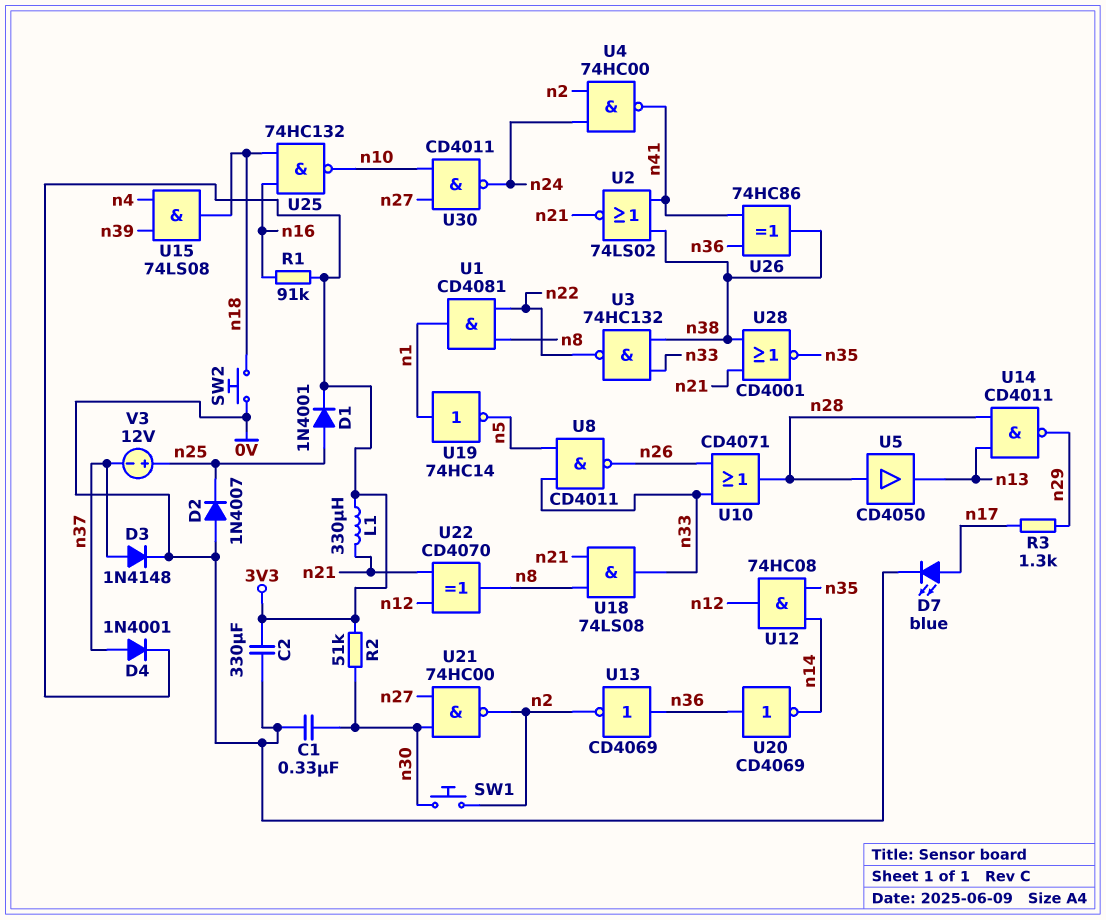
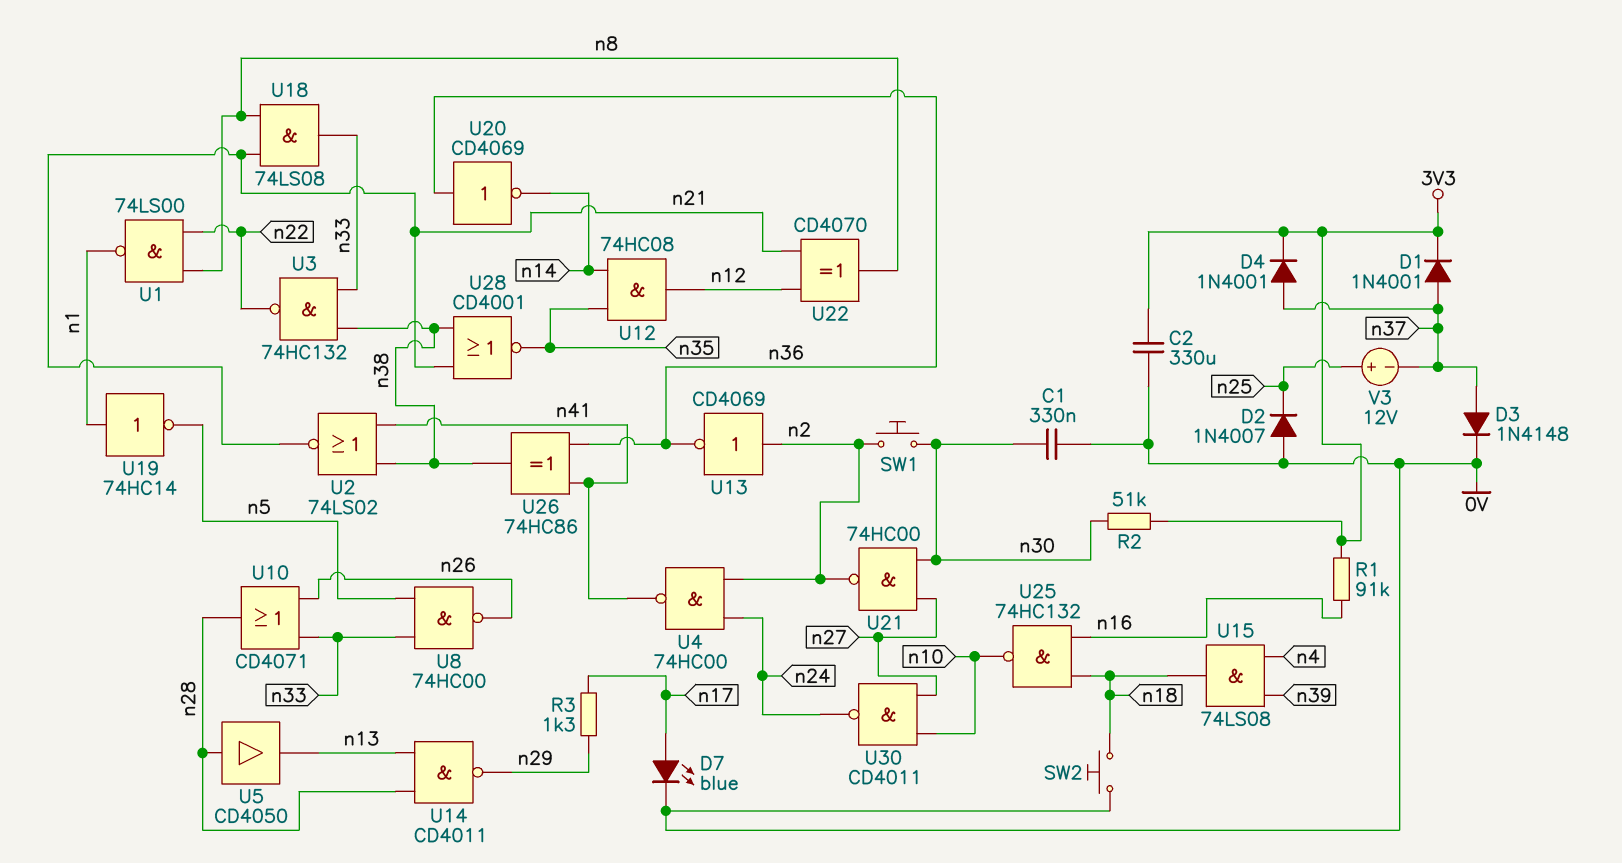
D1: diode 1N4001 (A n25, K 3V3) -> diode 1N4001 (A n37, K 3V3)
L1: 330uH (3V3, n21) -> none
U1: AND CD4081 (in n8, in n22, out n1) -> NAND 74LS00 (in n8, in n22, out n1)
U8: NAND CD4011 (in n5, in n33, out n26) -> NAND 74HC00 (in n5, in n33, out n26)
U13: NOT CD4069 (in n36, out n2) -> NOT CD4069 (in n2, out n36)

